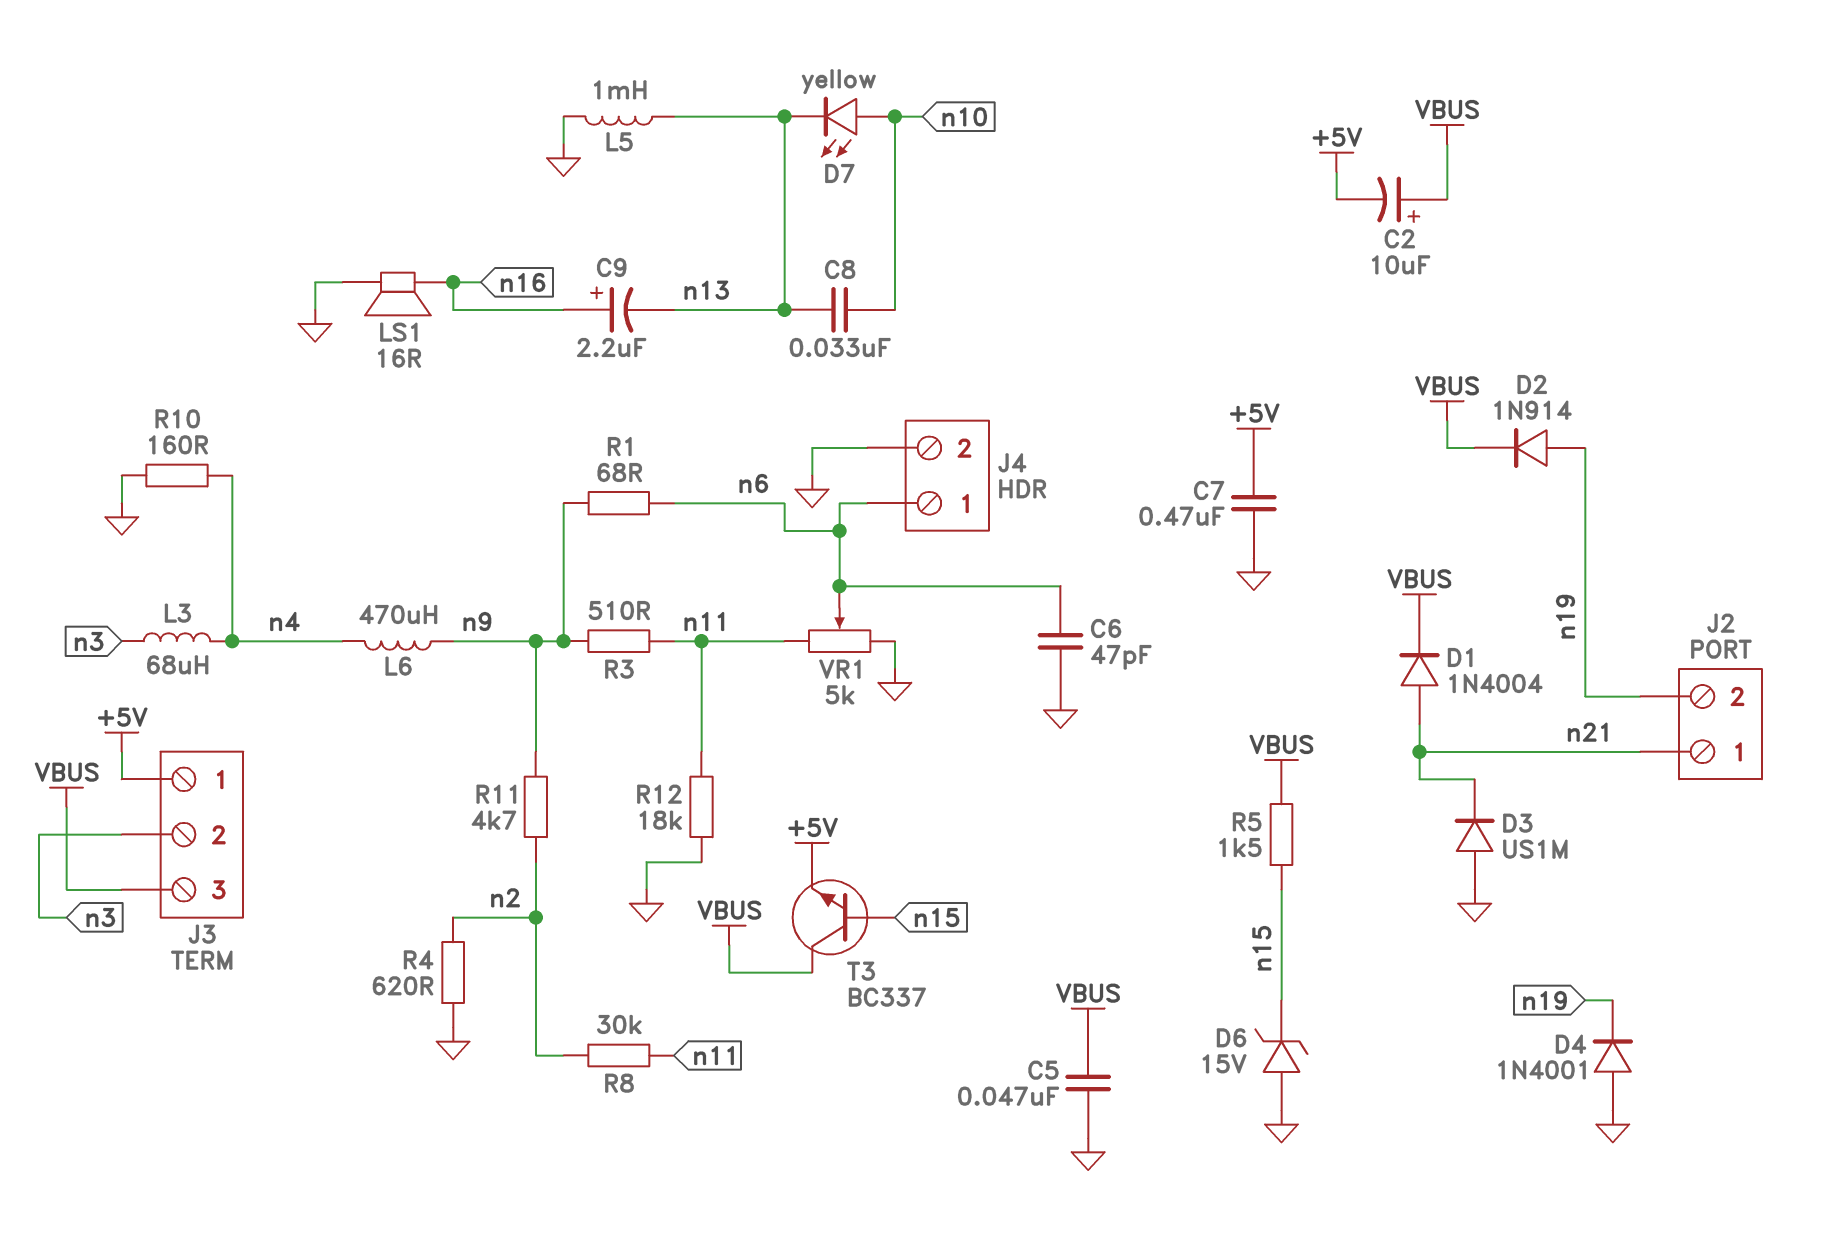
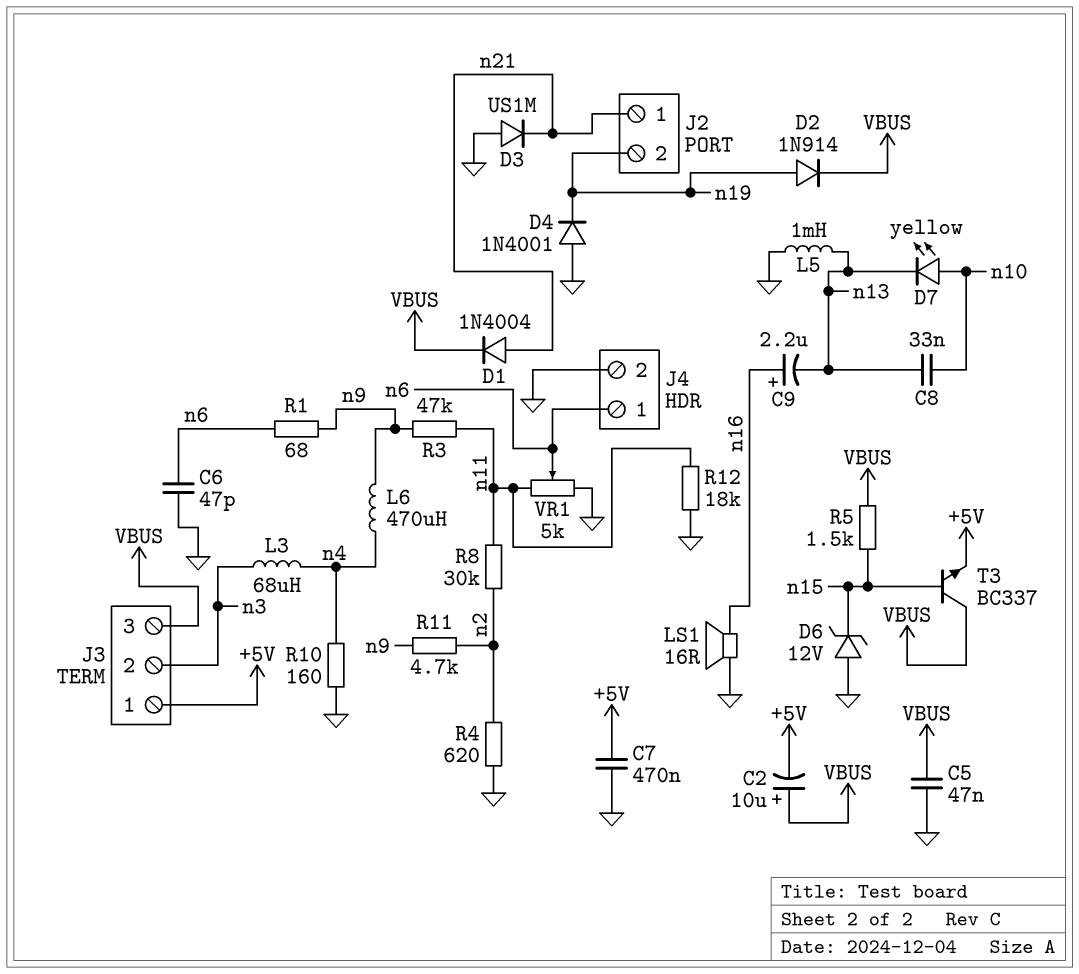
D6: zener 15V (A GND, K n15) -> zener 12V (A GND, K n15)
R3: 510 (n9, n11) -> 47k (n9, n11)

